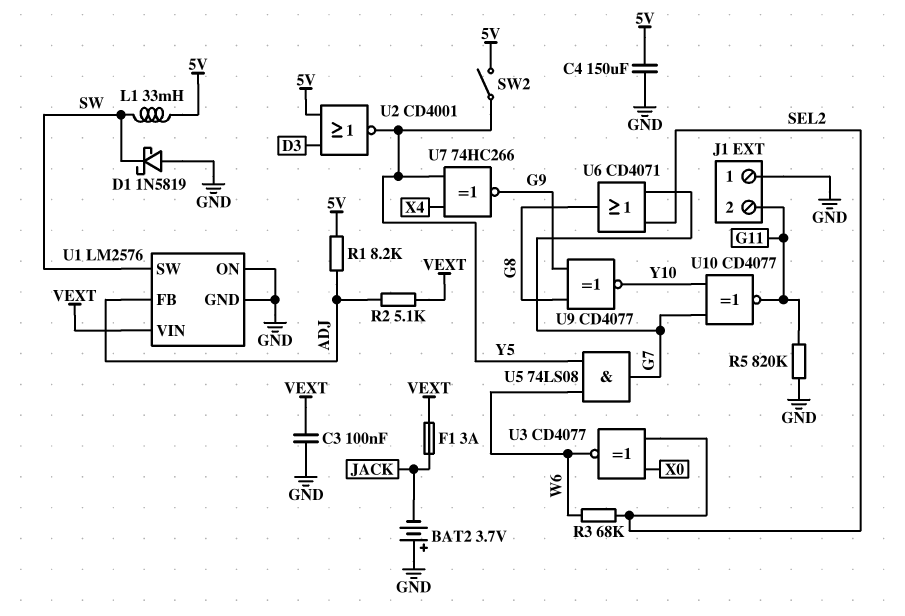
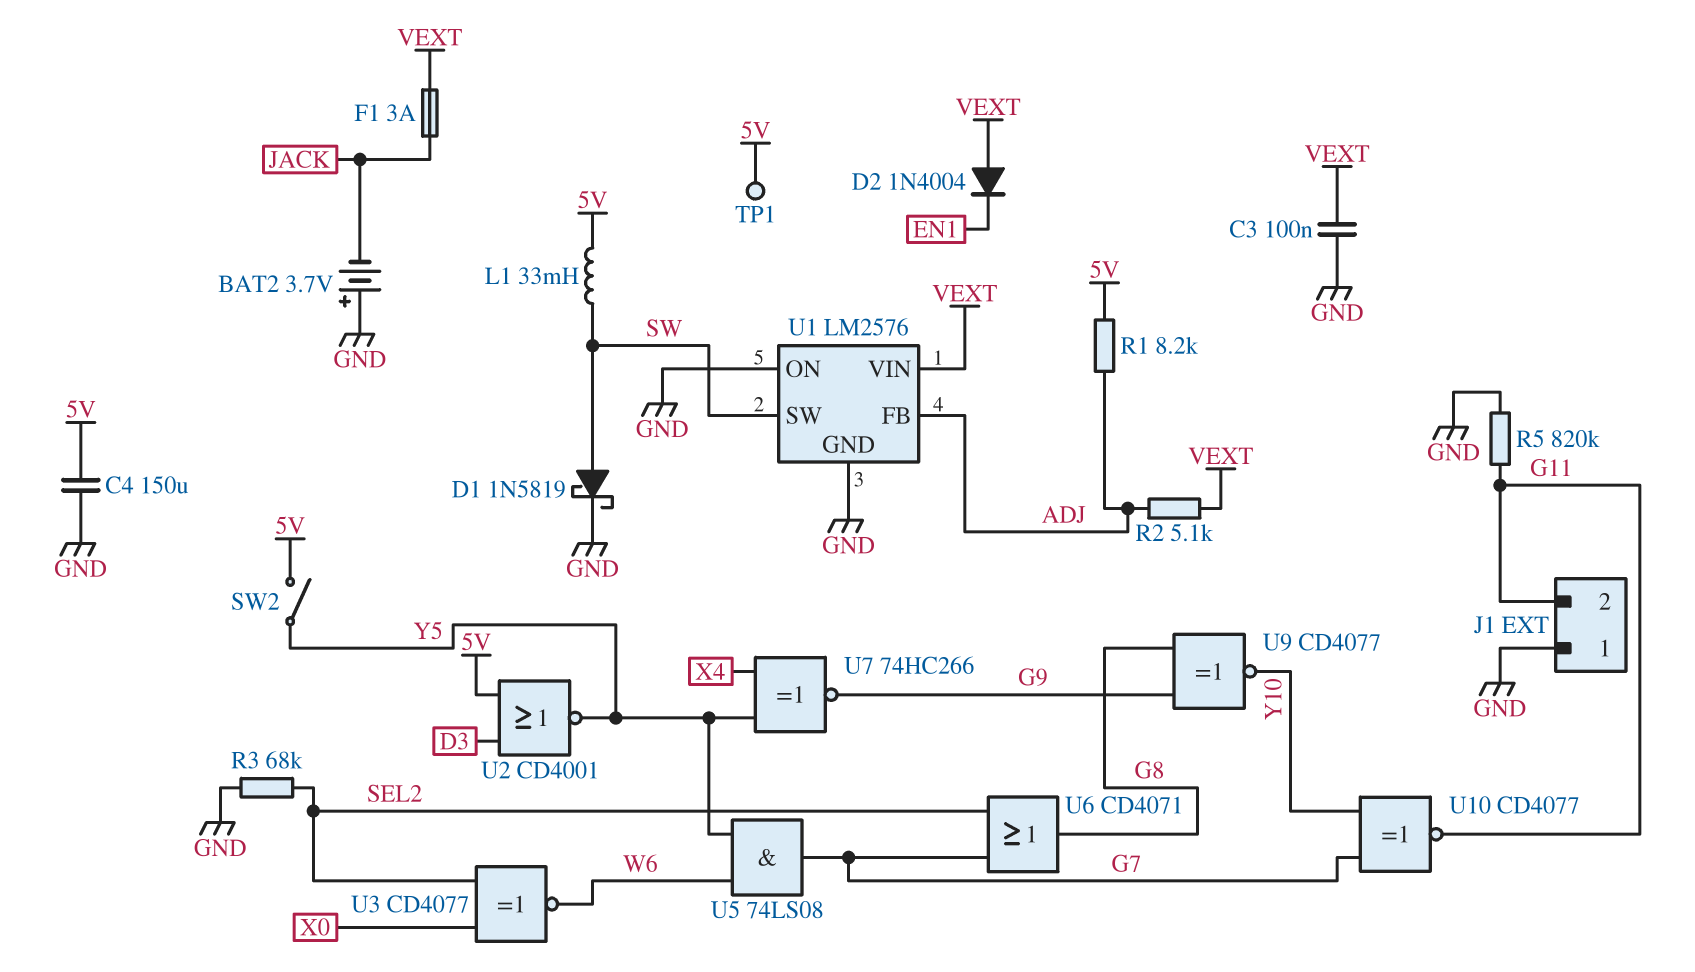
D1: schottky 1N5819 (A GND, K SW) -> schottky 1N5819 (A SW, K GND)
D2: none -> diode 1N4004 (A VEXT, K EN1)
R3: 68k (SEL2, W6) -> 68k (GND, SEL2)
TP1: none -> test point (5V)

